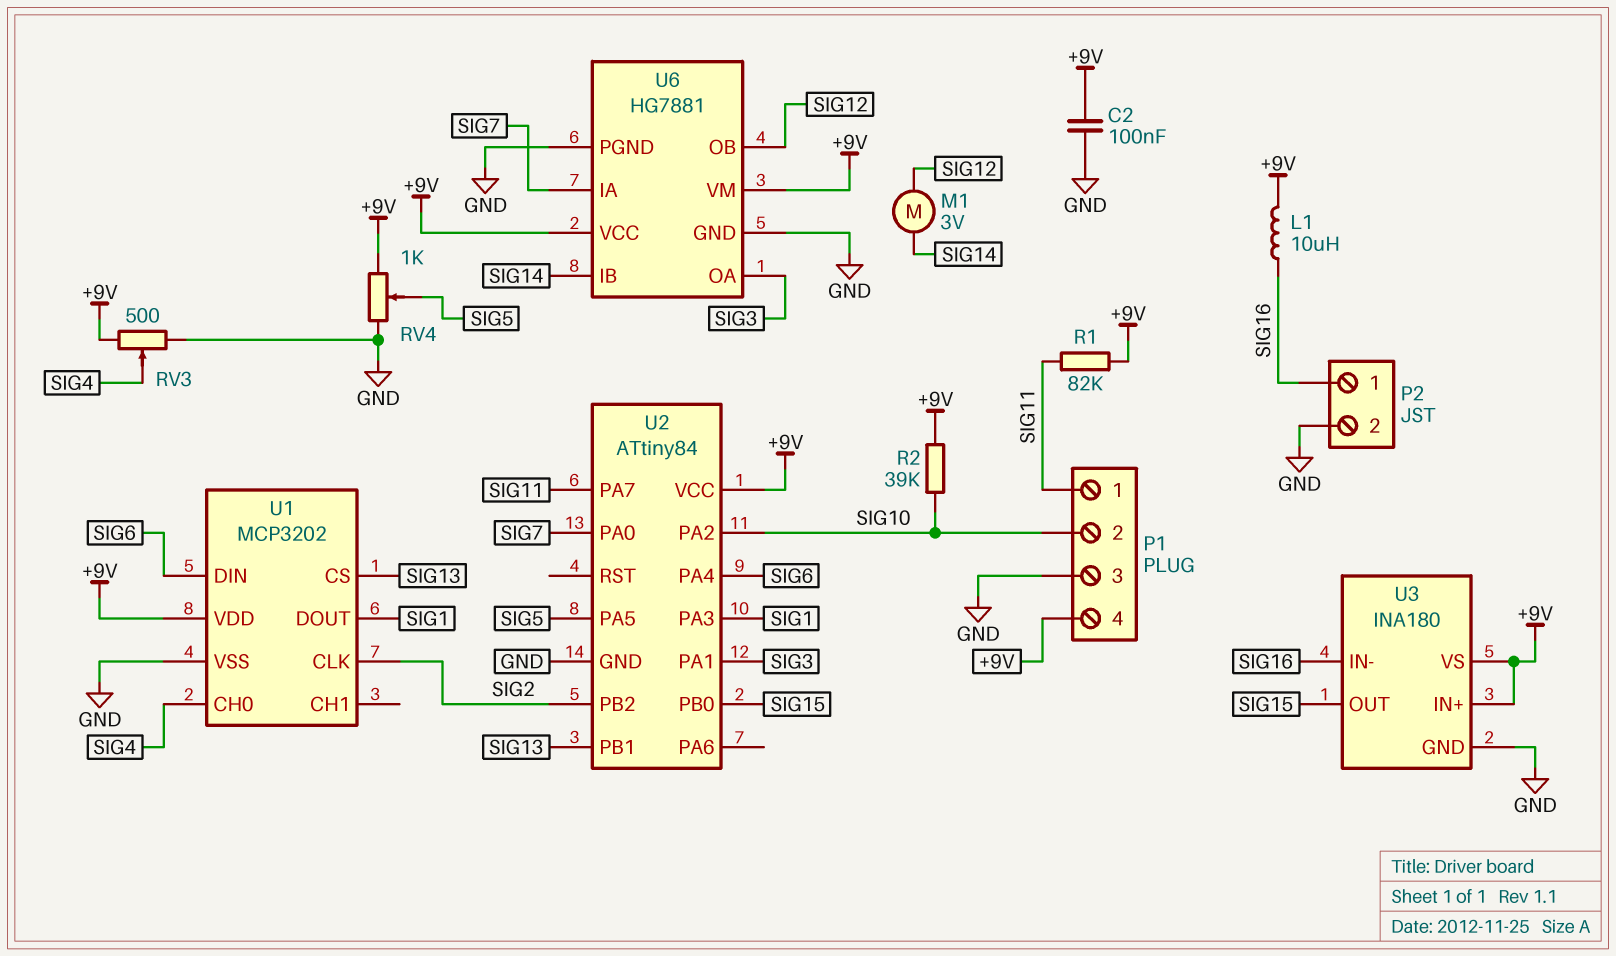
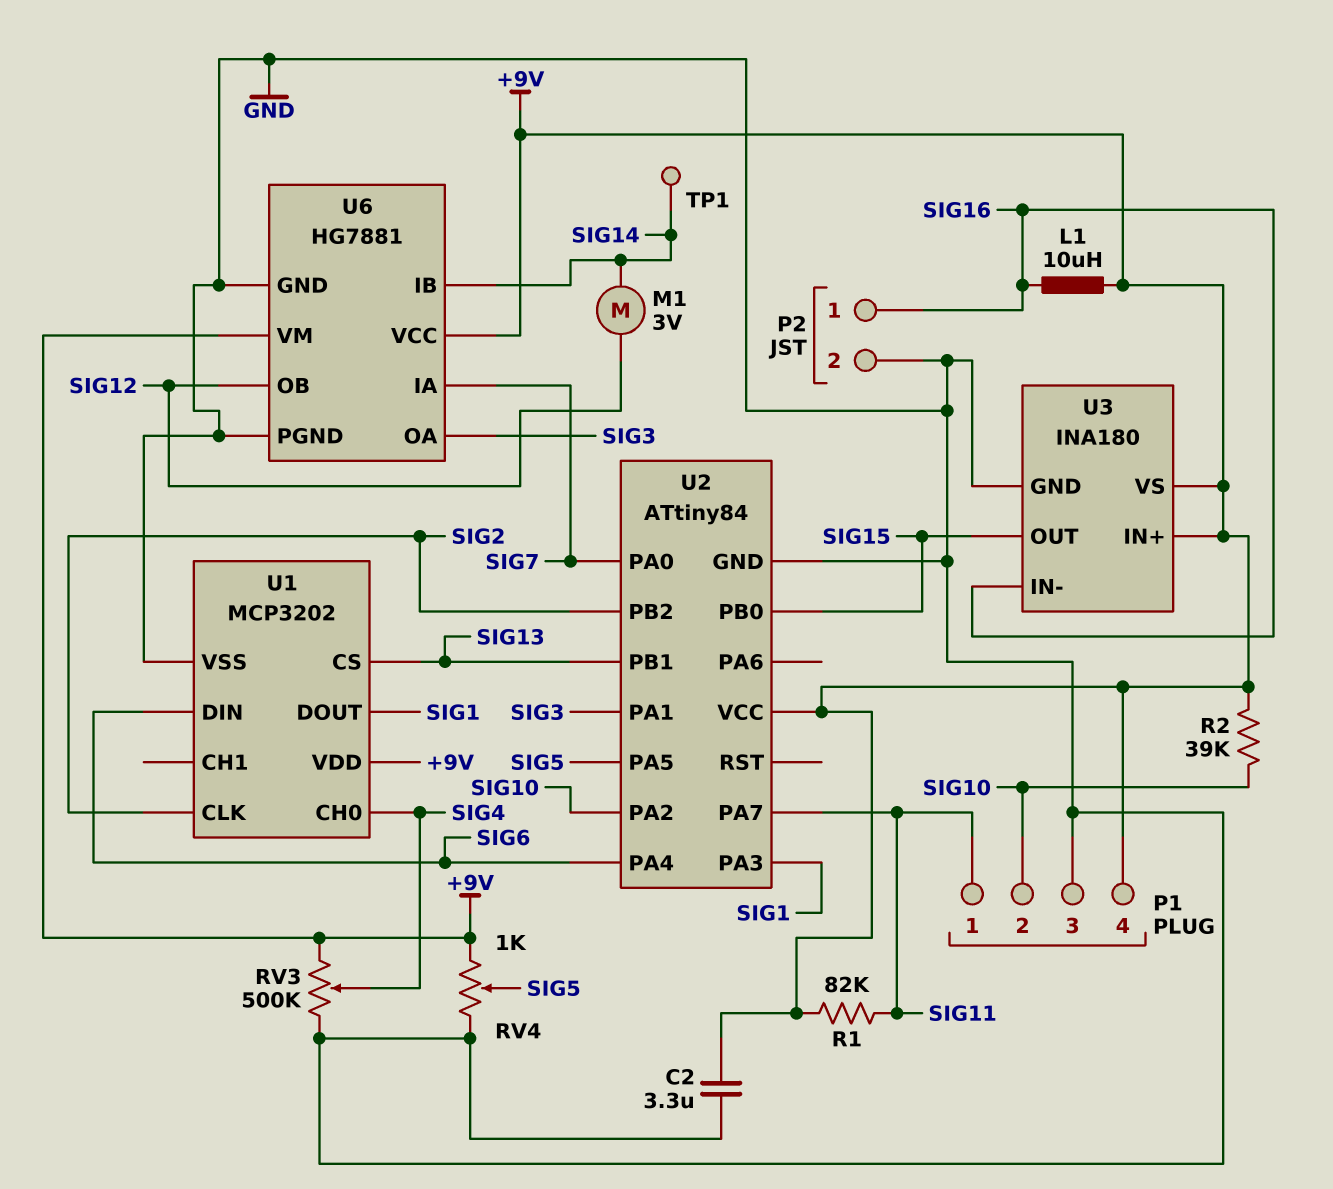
C2: 100nF (+9V, GND) -> 3.3uF (+9V, GND)
RV3: 500 (+9V, GND, wiper SIG4) -> 500k (+9V, GND, wiper SIG4)
TP1: none -> test point (SIG14)

